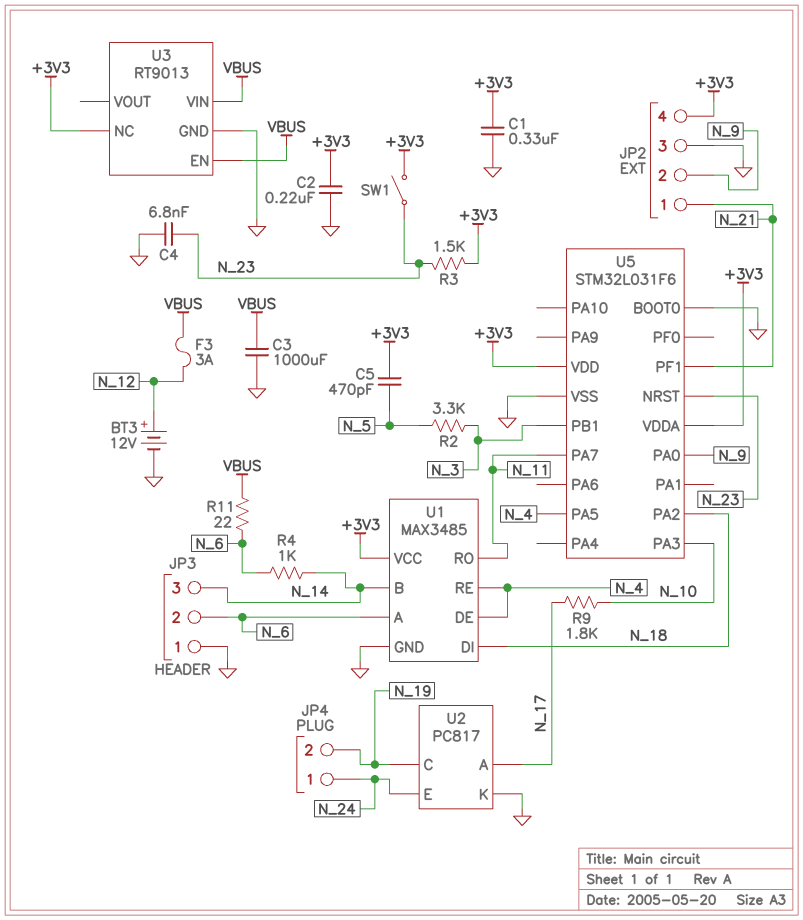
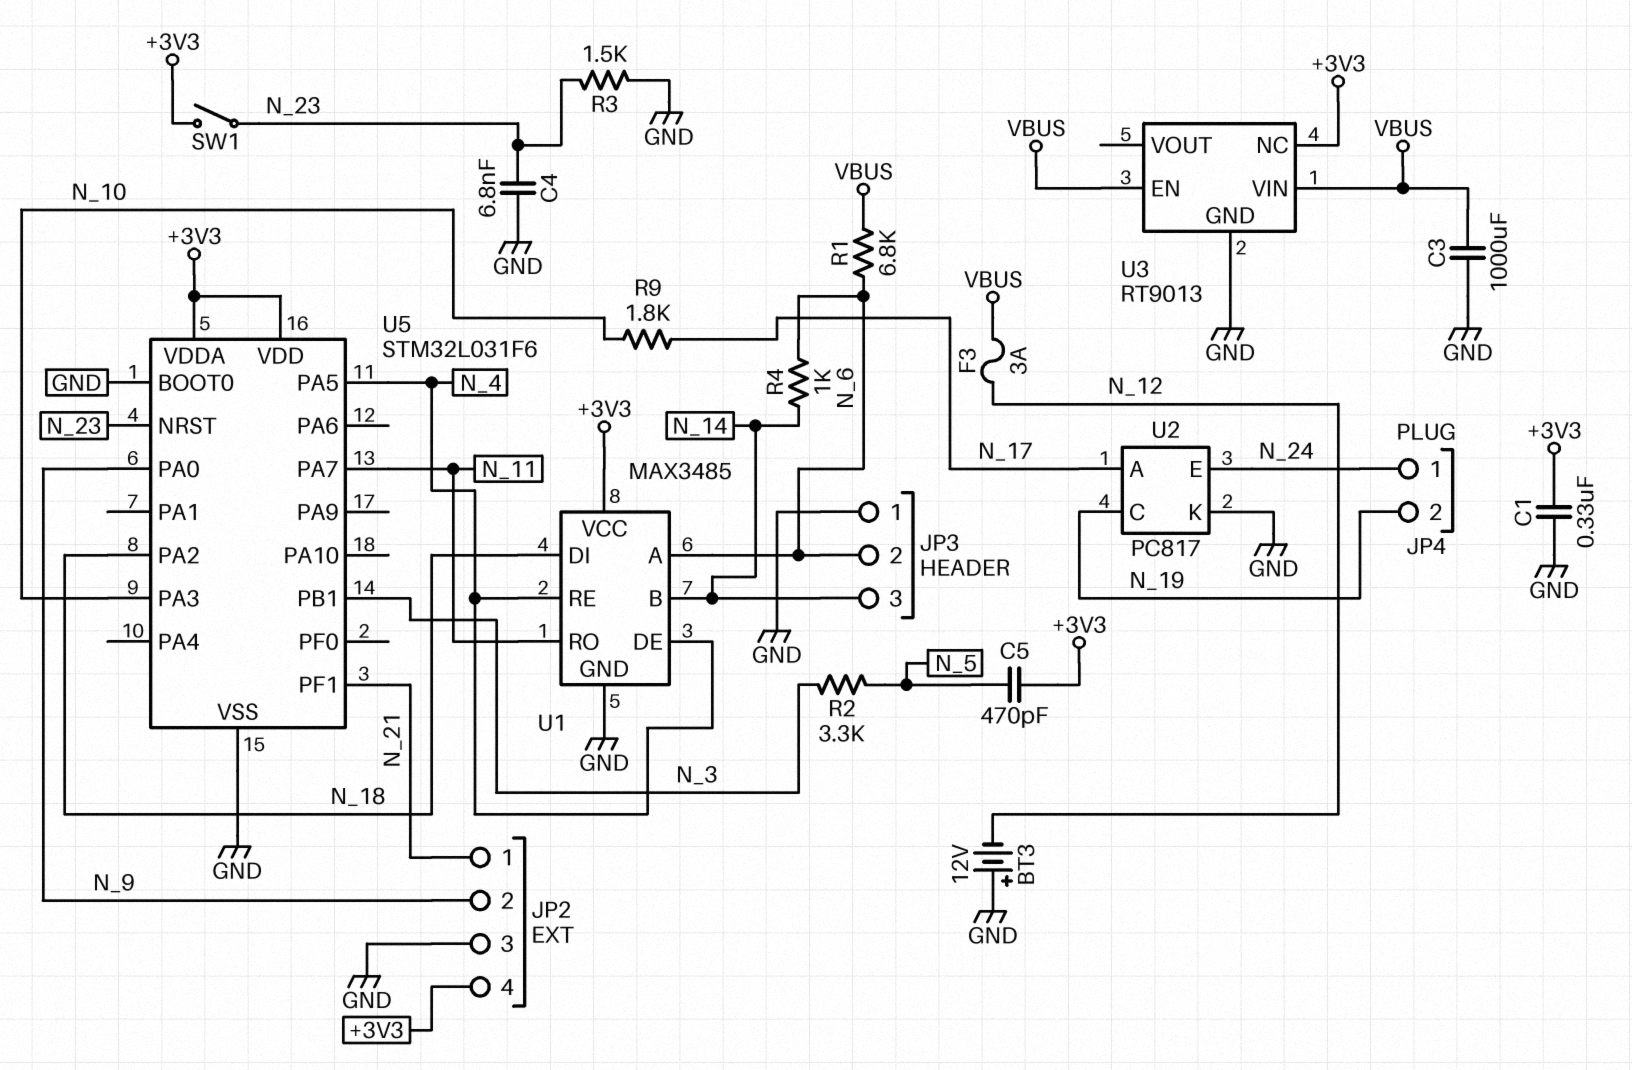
BT3: 12V (plus N_12, minus GND) -> 12V (plus GND, minus N_12)
C2: 220nF (+3V3, GND) -> none
R1: none -> 6.8k (N_6, VBUS)
R3: 1.5k (+3V3, N_23) -> 1.5k (GND, N_23)
R11: 22 (N_6, VBUS) -> none

